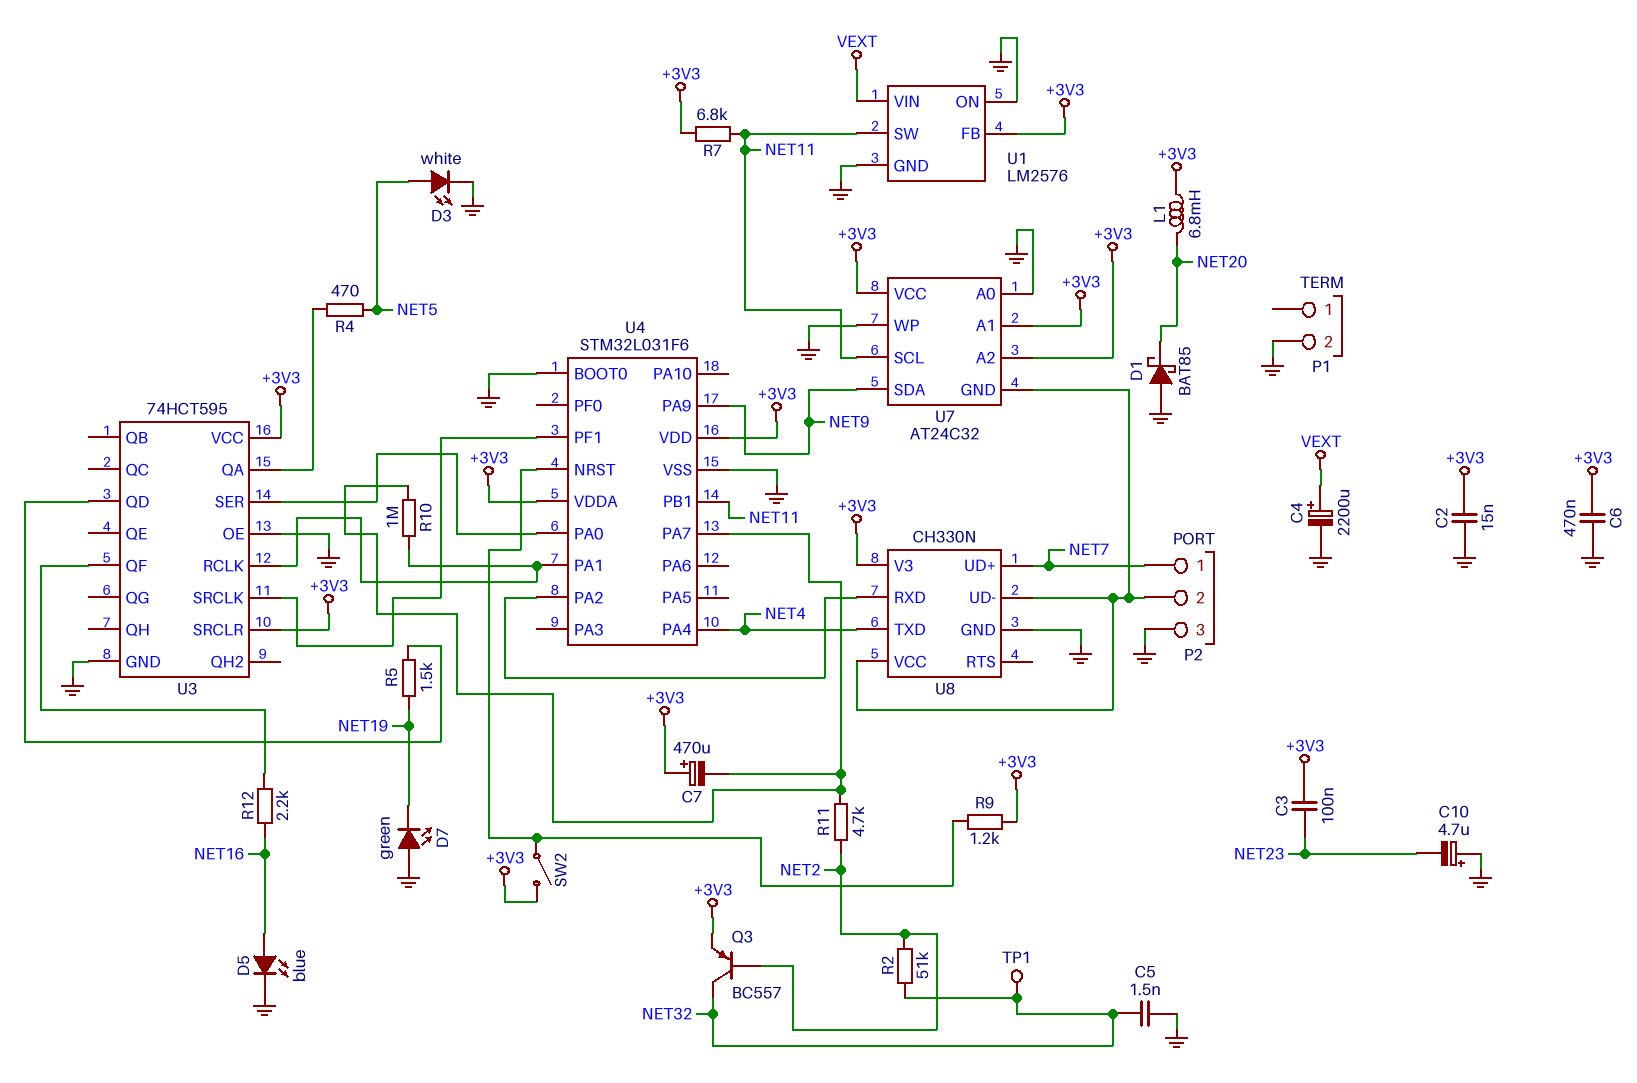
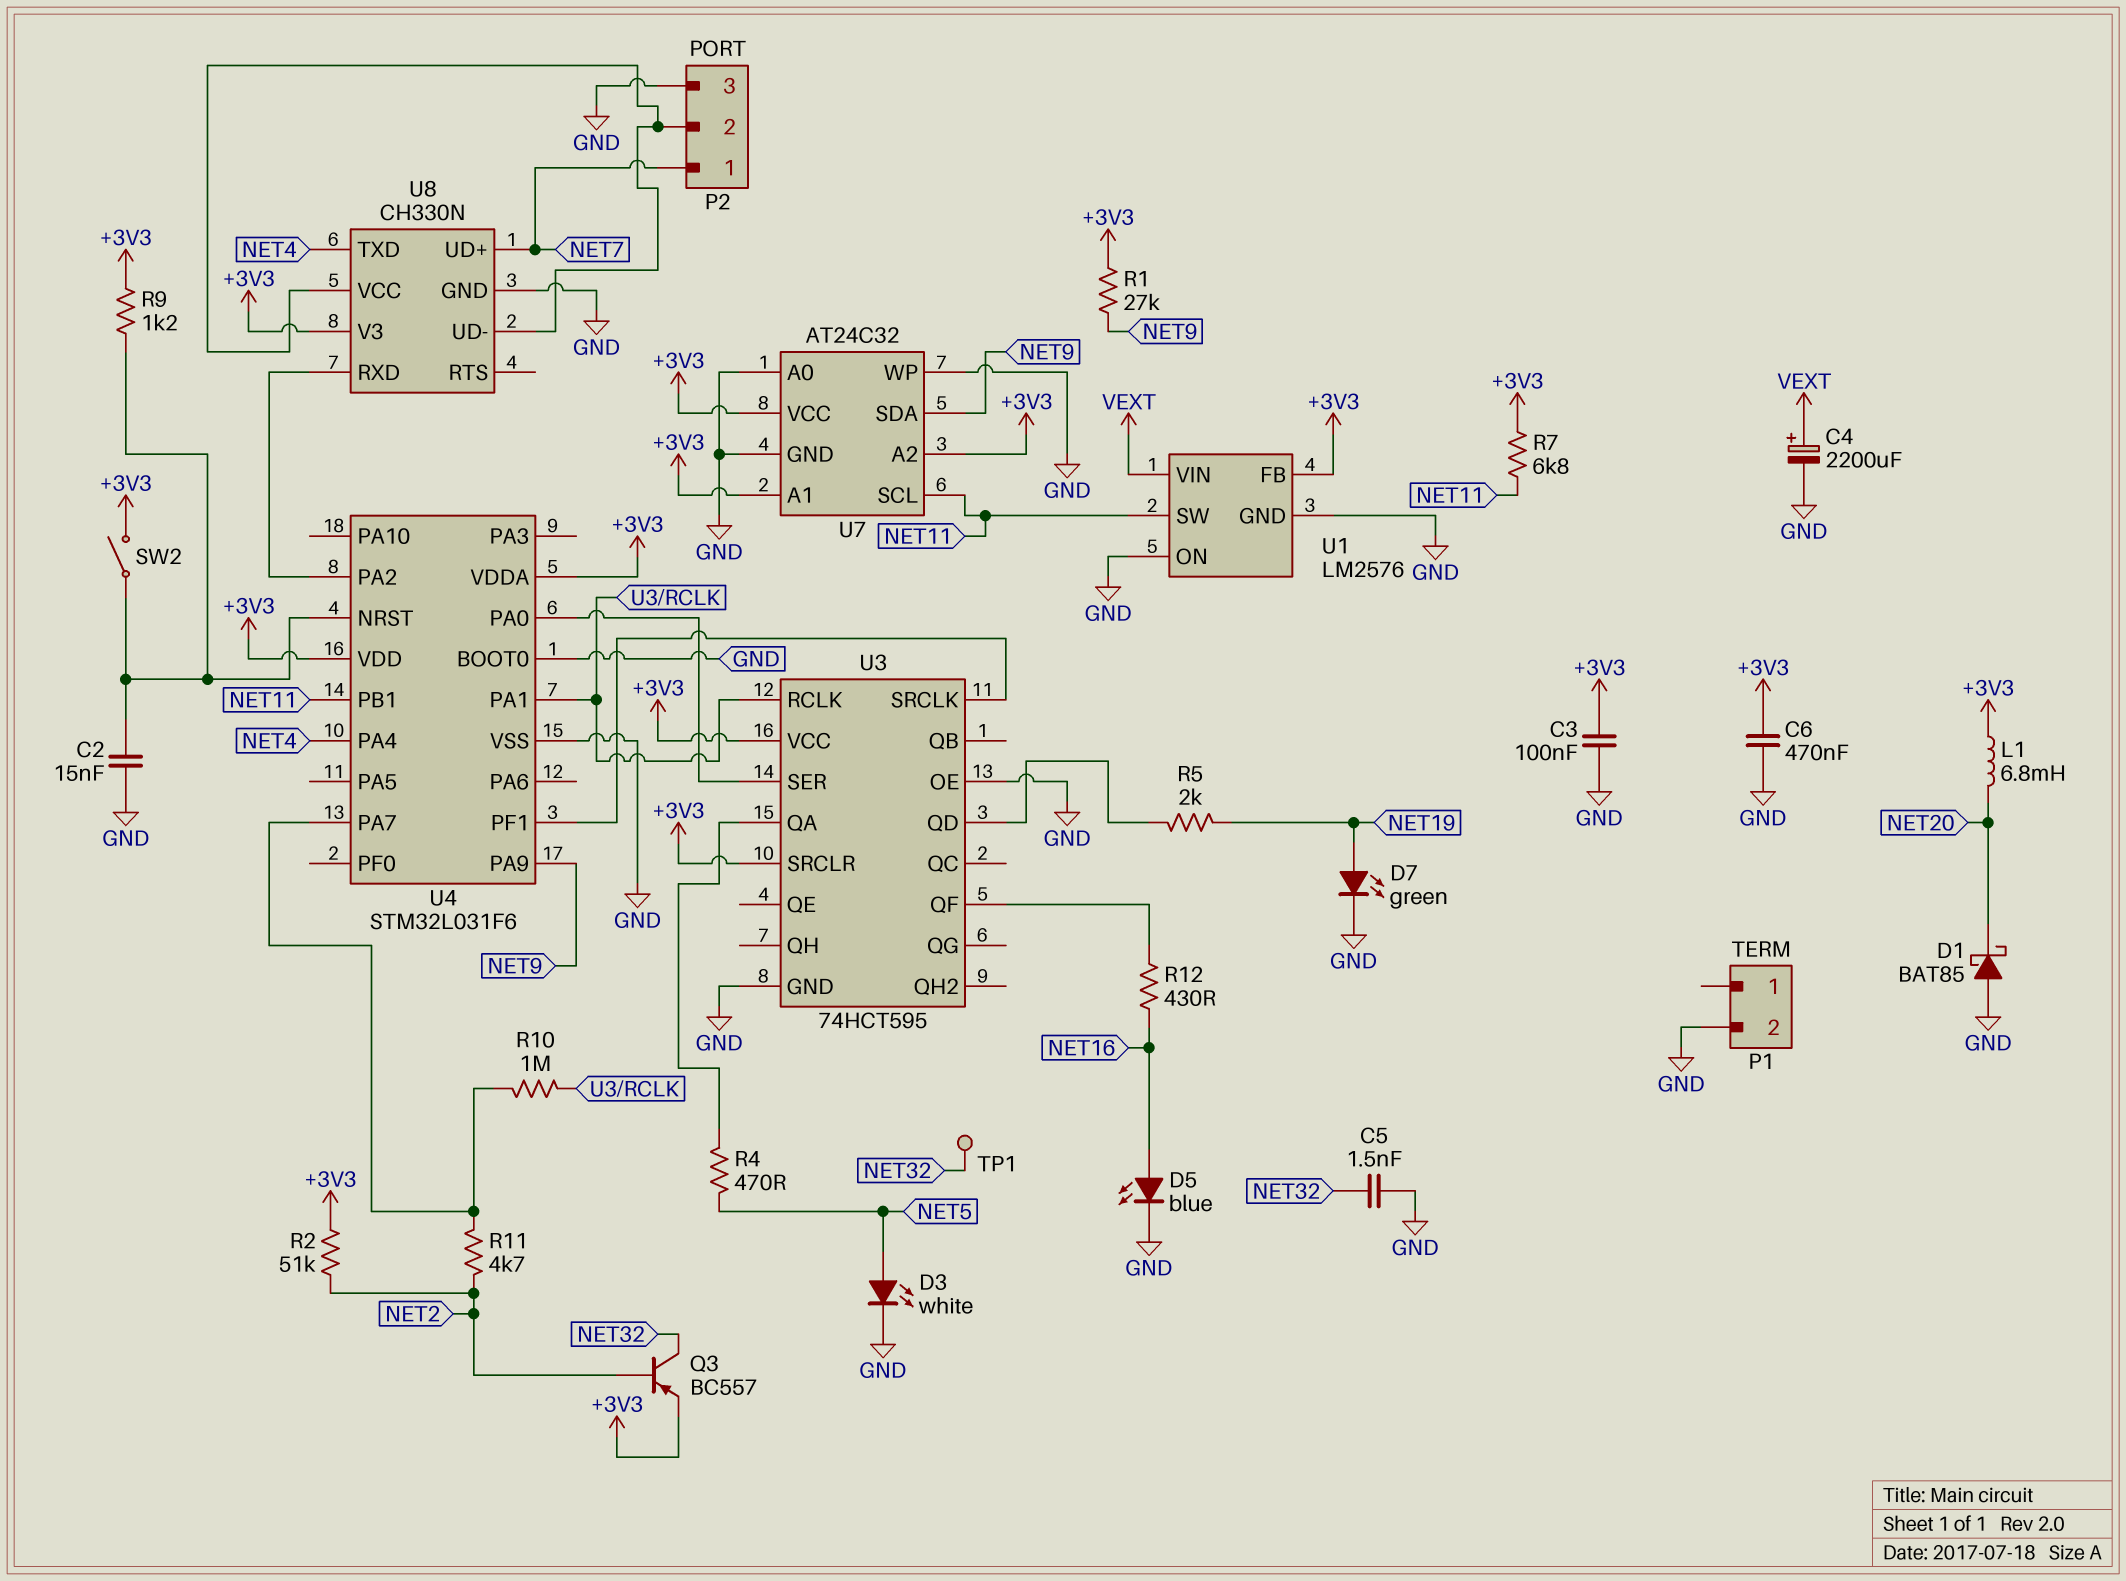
C2: 15nF (+3V3, GND) -> 15nF (GND, U4/NRST)
C3: 100nF (+3V3, NET23) -> 100nF (+3V3, GND)
C7: 470uF (plus +3V3, minus U4/PA7) -> none
C10: 4.7uF (plus GND, minus NET23) -> none
D7: LED green (A GND, K NET19) -> LED green (A NET19, K GND)
R1: none -> 27k (+3V3, NET9)
R2: 51k (NET2, NET32) -> 51k (+3V3, NET2)
R5: 1.5k (NET19, U3/QD) -> 2k (NET19, U3/QD)
R12: 2.2k (NET16, U3/QF) -> 430 (NET16, U3/QF)
U7 pin GND: P2/2 -> GND

